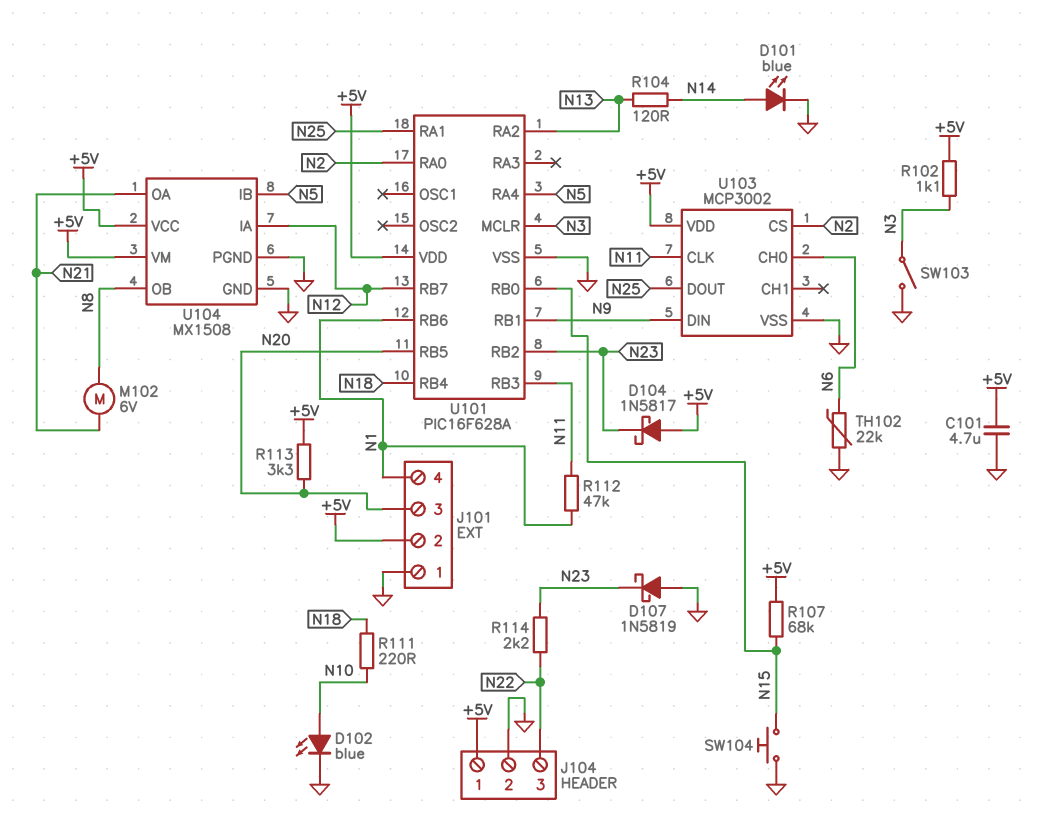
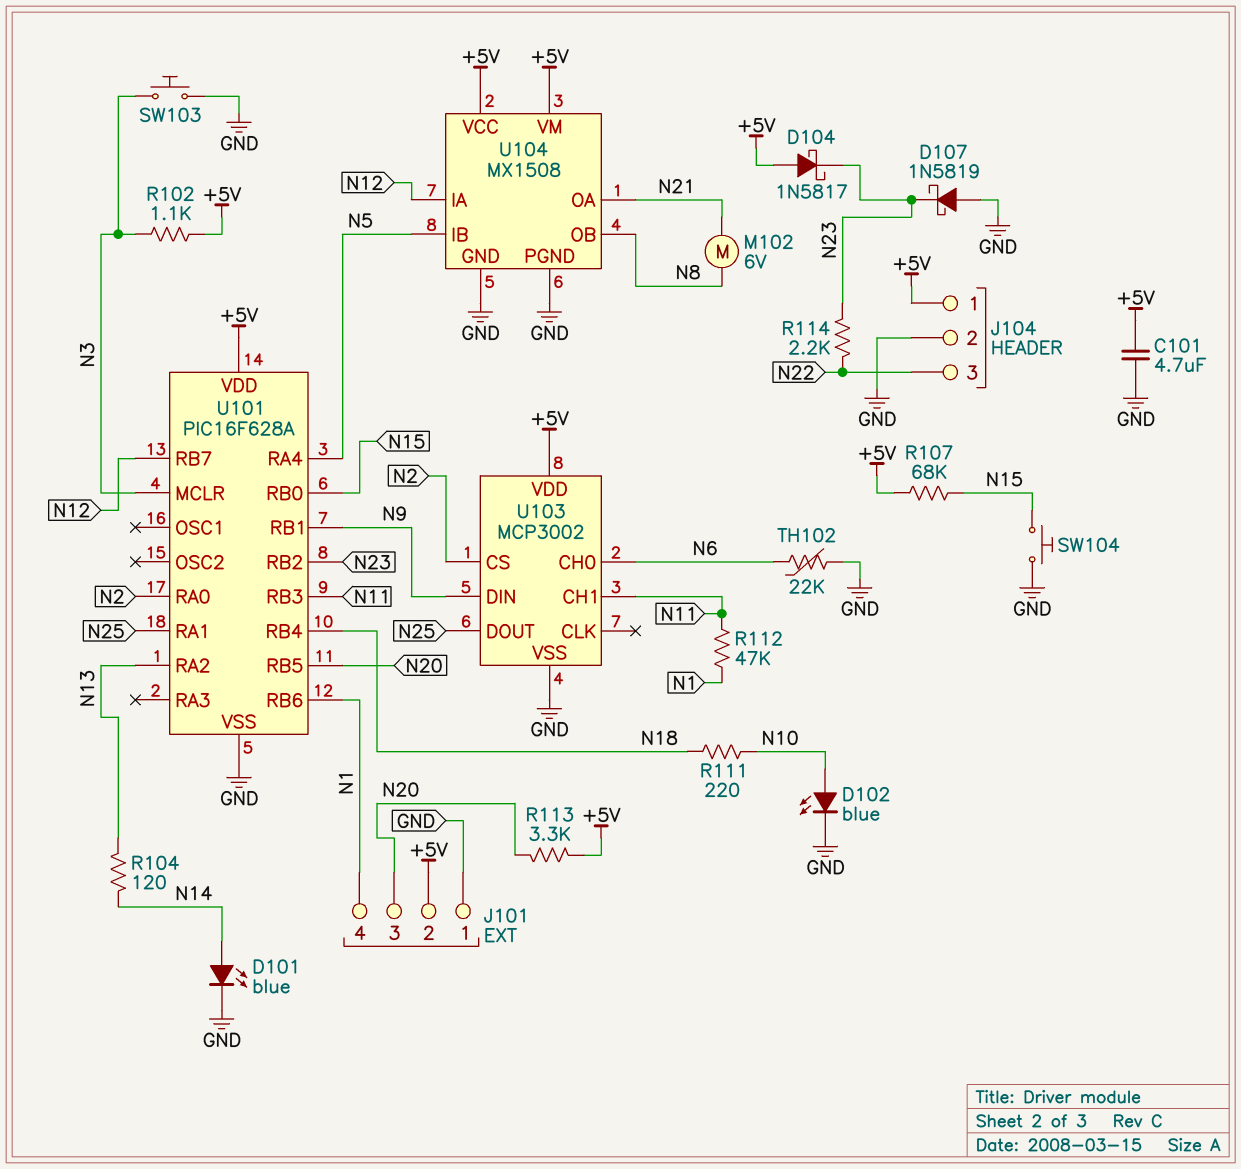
SW103: switch (GND, N3) -> button (GND, N3)
U103 pin CH1: none -> N11
U103 pin CLK: N11 -> none

